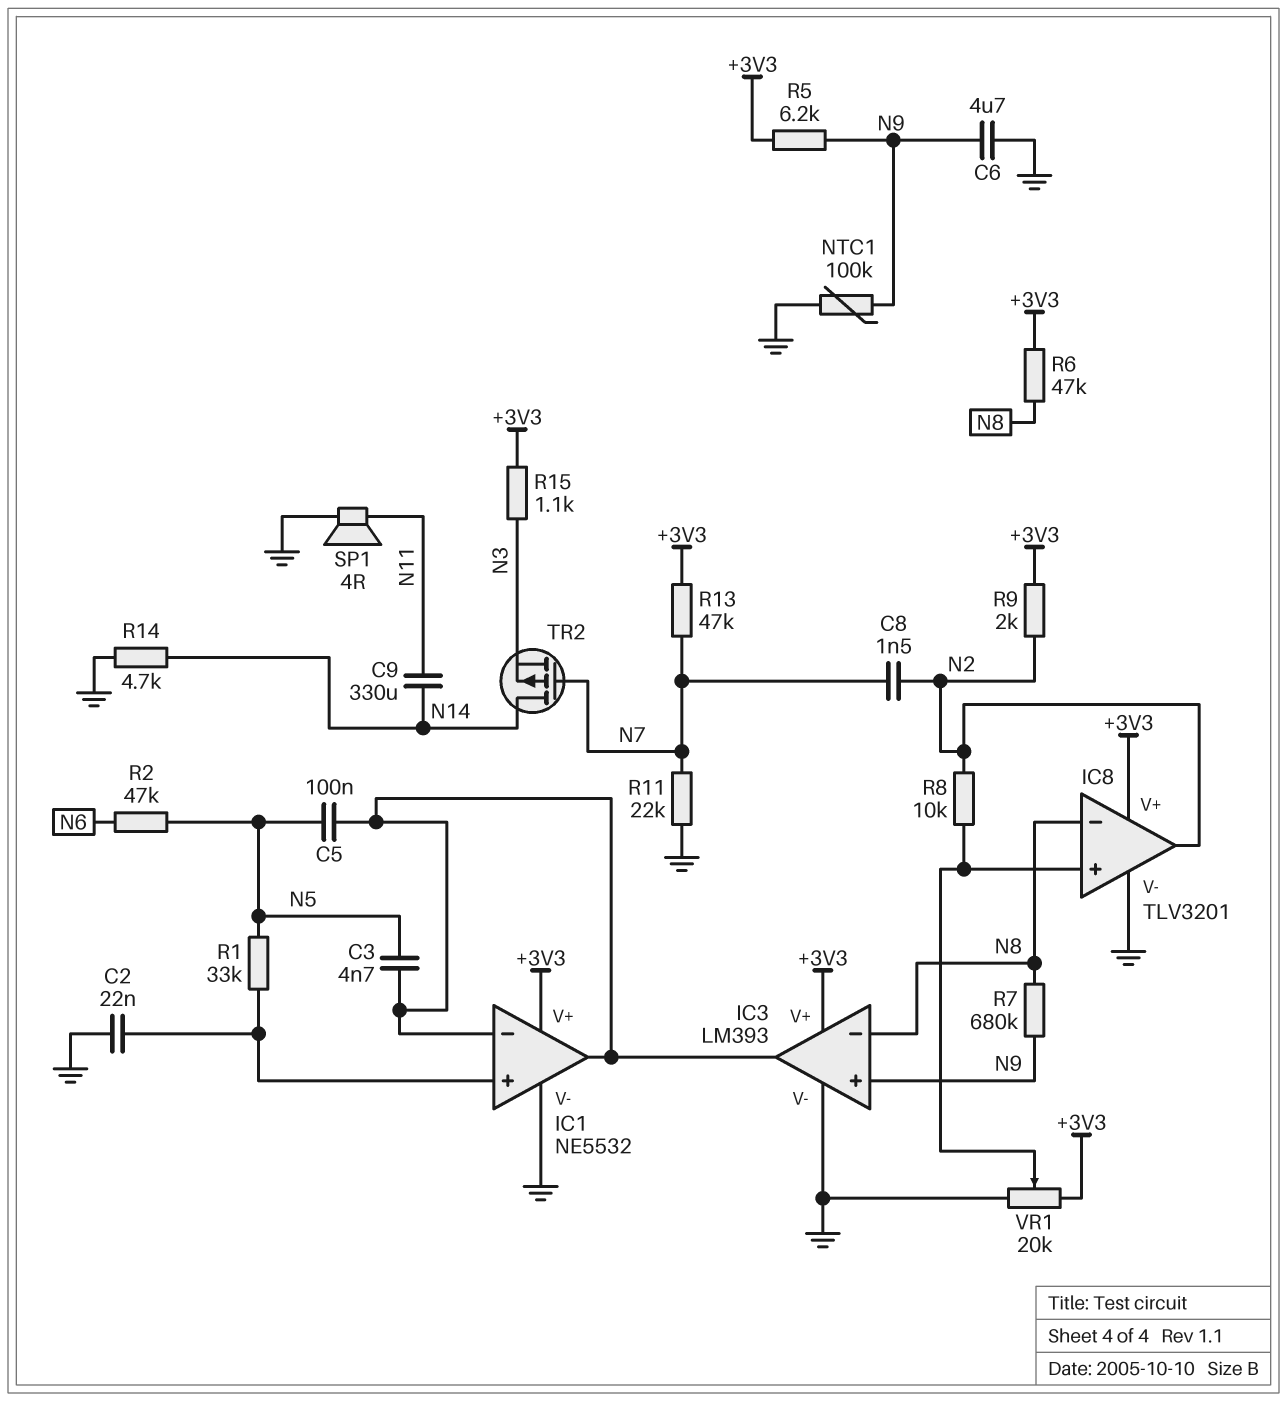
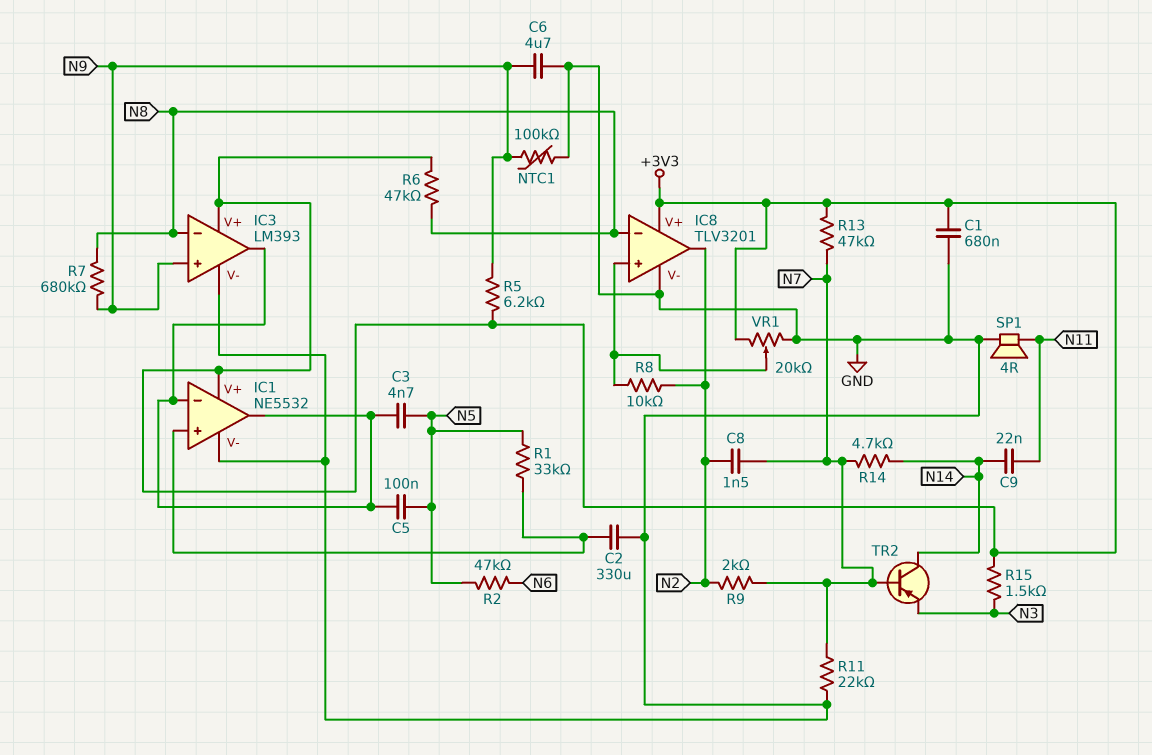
C1: none -> 680nF (+3V3, GND)
C2: 22nF (GND, IC1/in+) -> 330uF (GND, IC1/in+)
C9: 330uF (N11, N14) -> 22nF (N11, N14)
R9: 2k (+3V3, N2) -> 2k (N2, N7)
R14: 4.7k (GND, N14) -> 4.7k (N7, N14)
R15: 1.1k (+3V3, N3) -> 1.5k (+3V3, N3)
TR2: PMOS (G N7, D N14, S N3) -> PNP (B N7, C N14, E N3)

